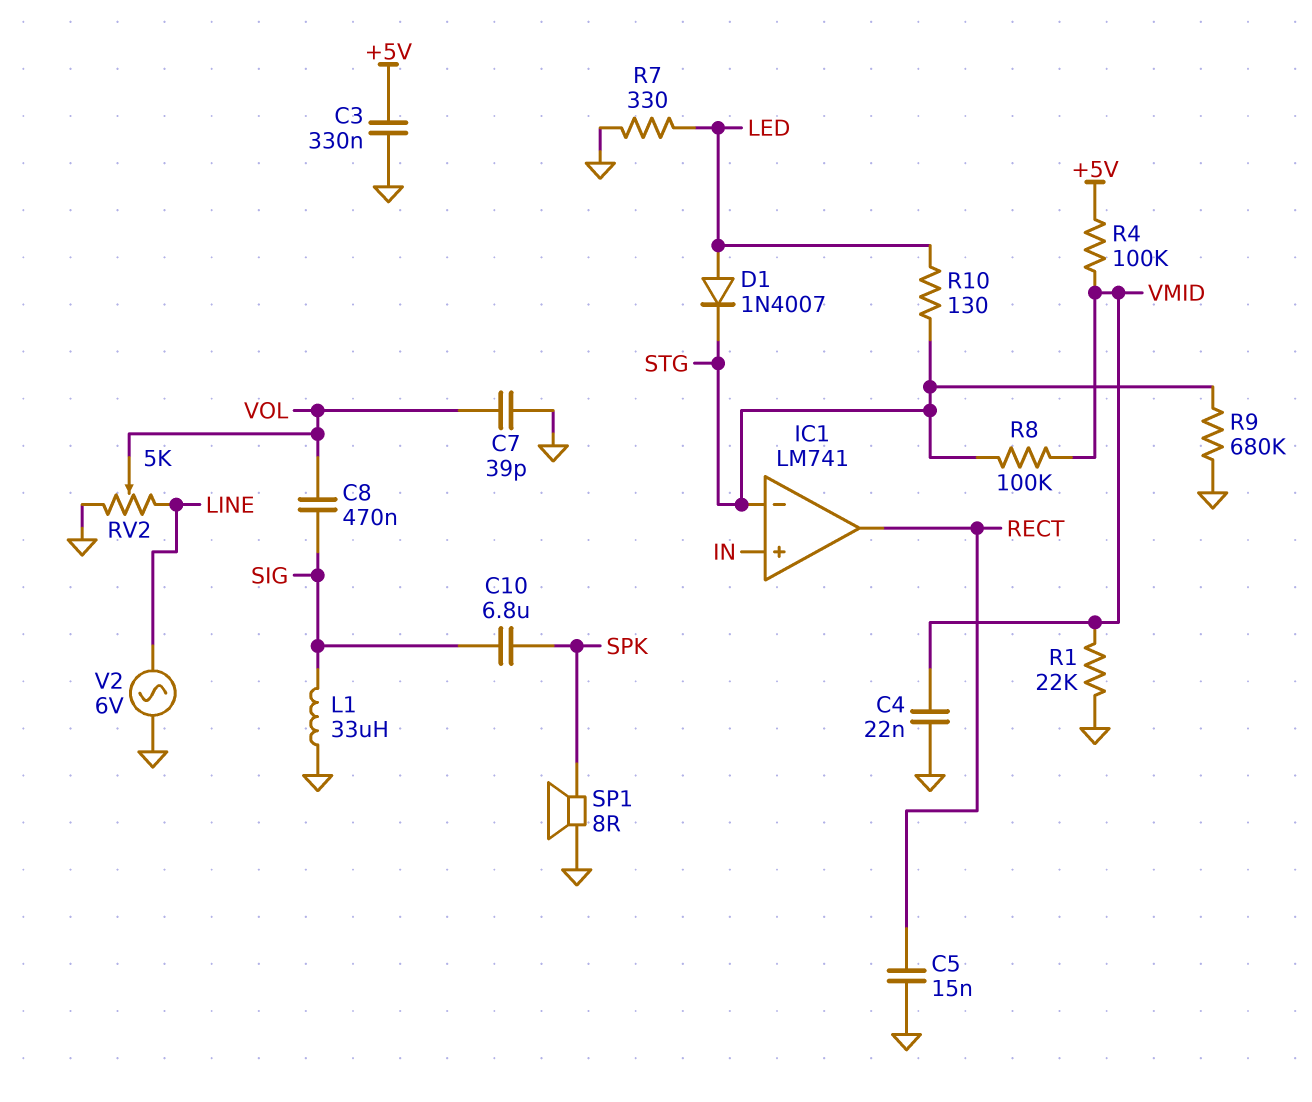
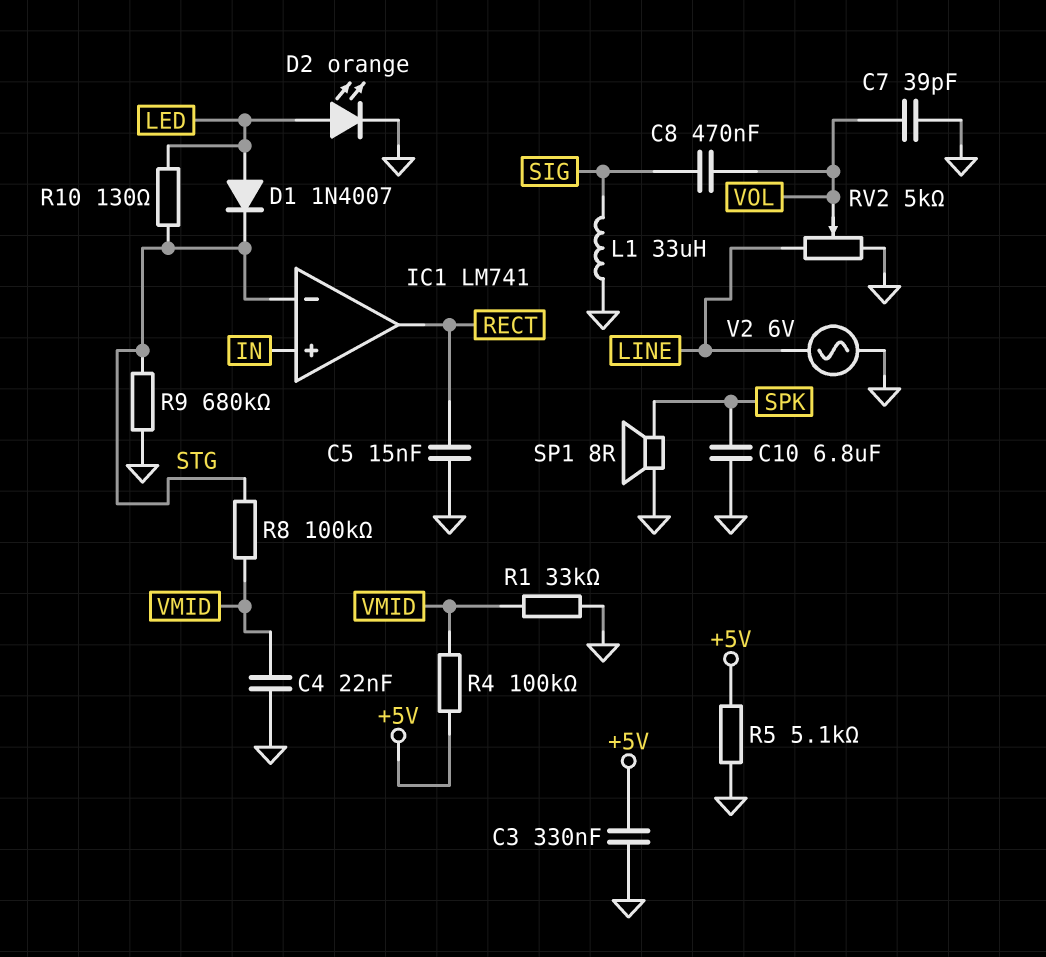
C10: 6.8uF (SIG, SPK) -> 6.8uF (GND, SPK)
D2: none -> LED orange (A LED, K GND)
R1: 22k (GND, VMID) -> 33k (GND, VMID)
R5: none -> 5.1k (+5V, GND)
R7: 330 (GND, LED) -> none

